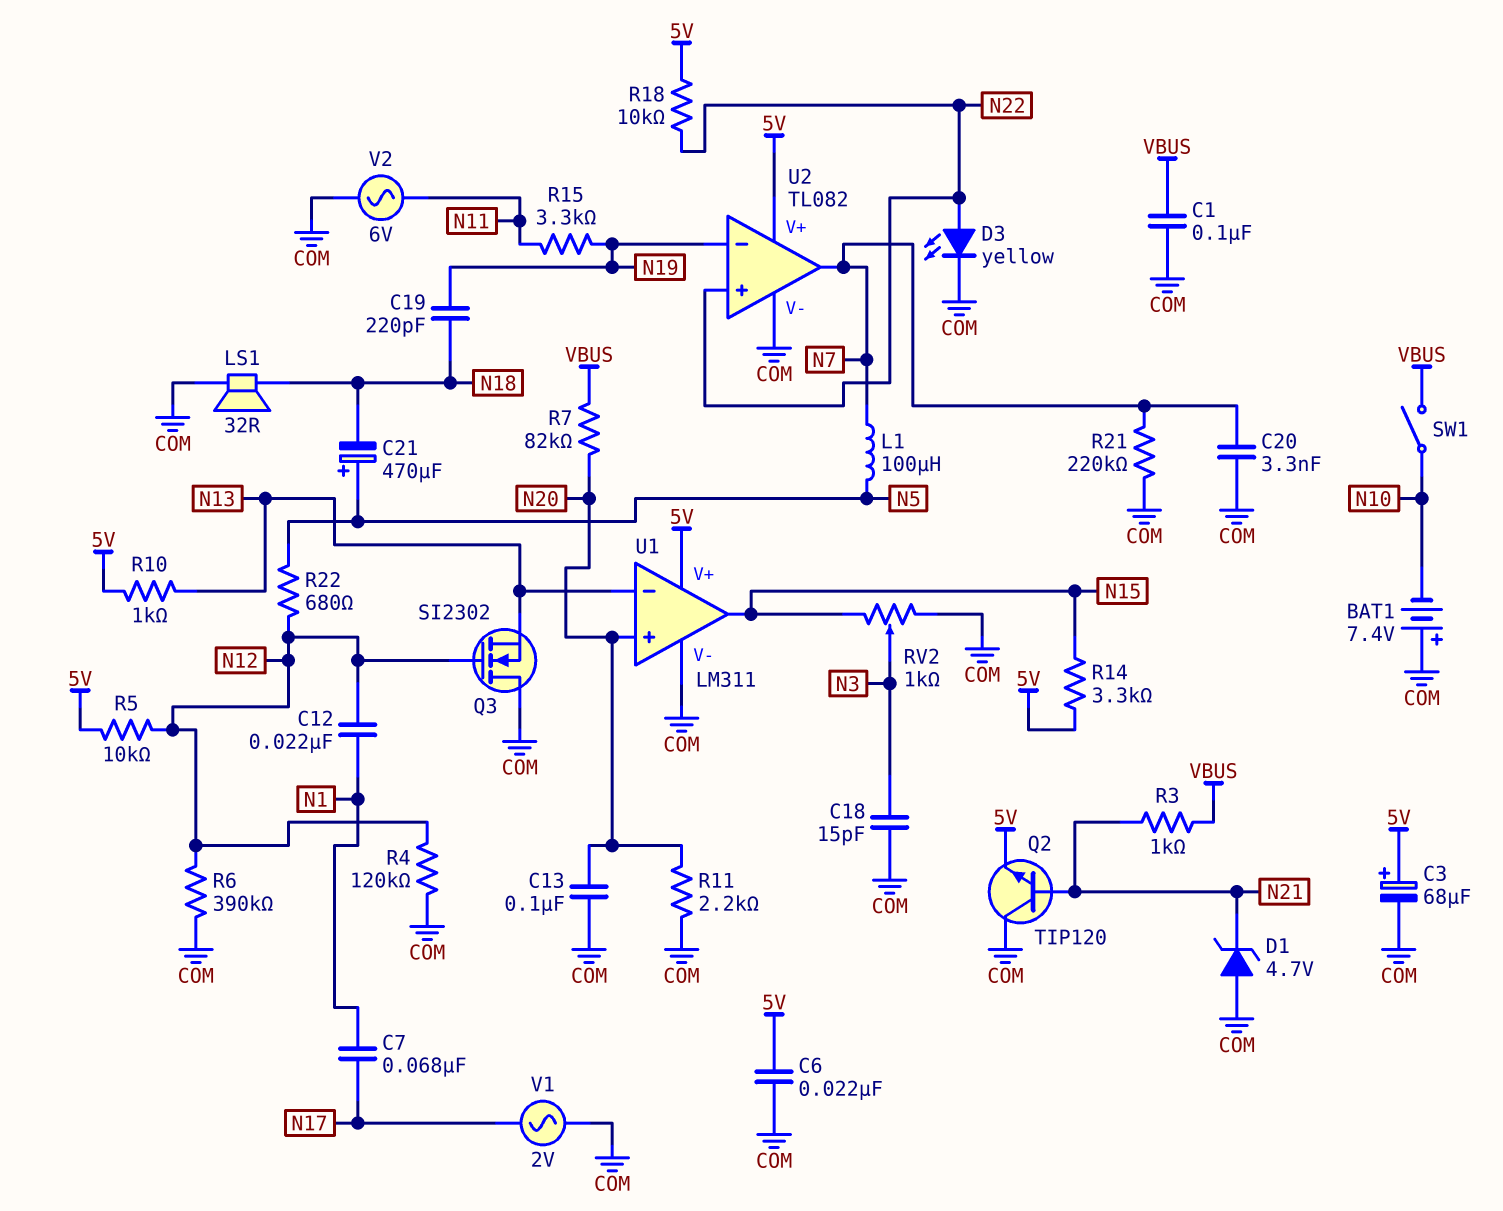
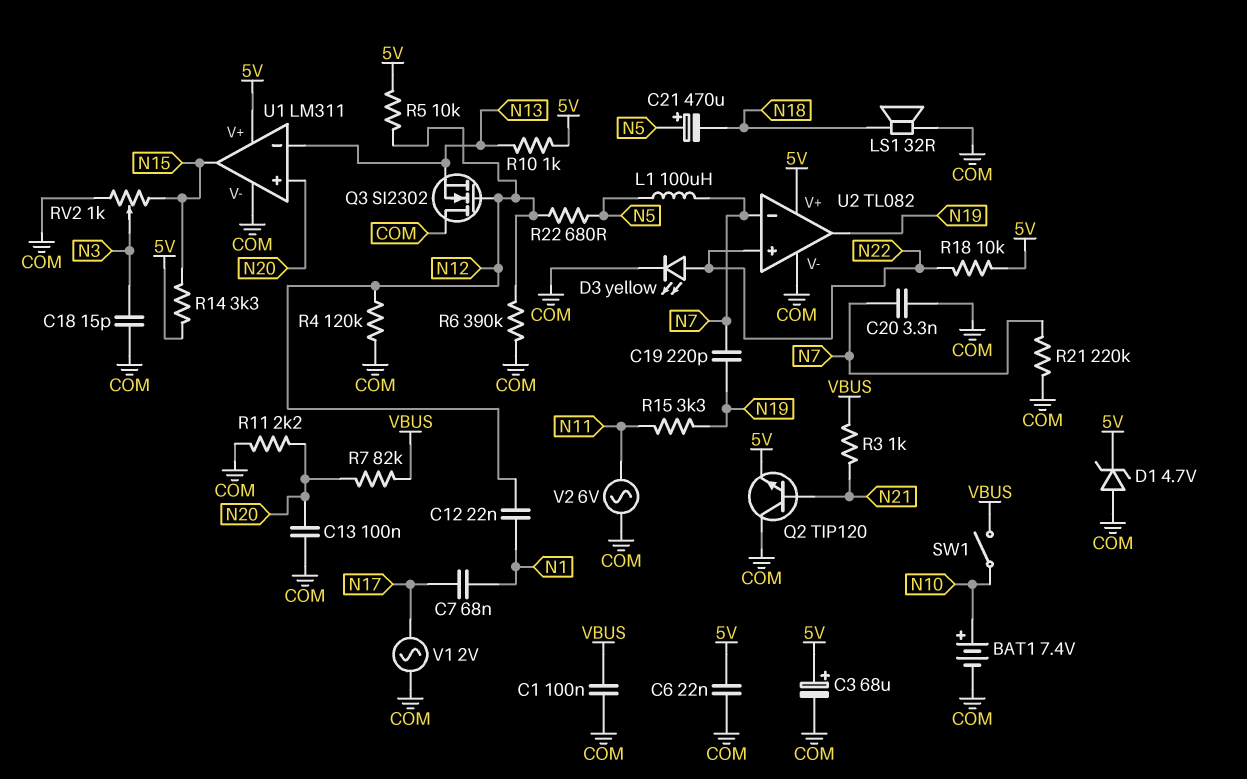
BAT1: 7.4V (plus COM, minus N10) -> 7.4V (plus N10, minus COM)
C19: 220pF (N18, N19) -> 220pF (N7, N19)
D1: zener 4.7V (A COM, K N21) -> zener 4.7V (A COM, K 5V)
U2 pin in-: N19 -> N7
U2 pin out: N7 -> N19

